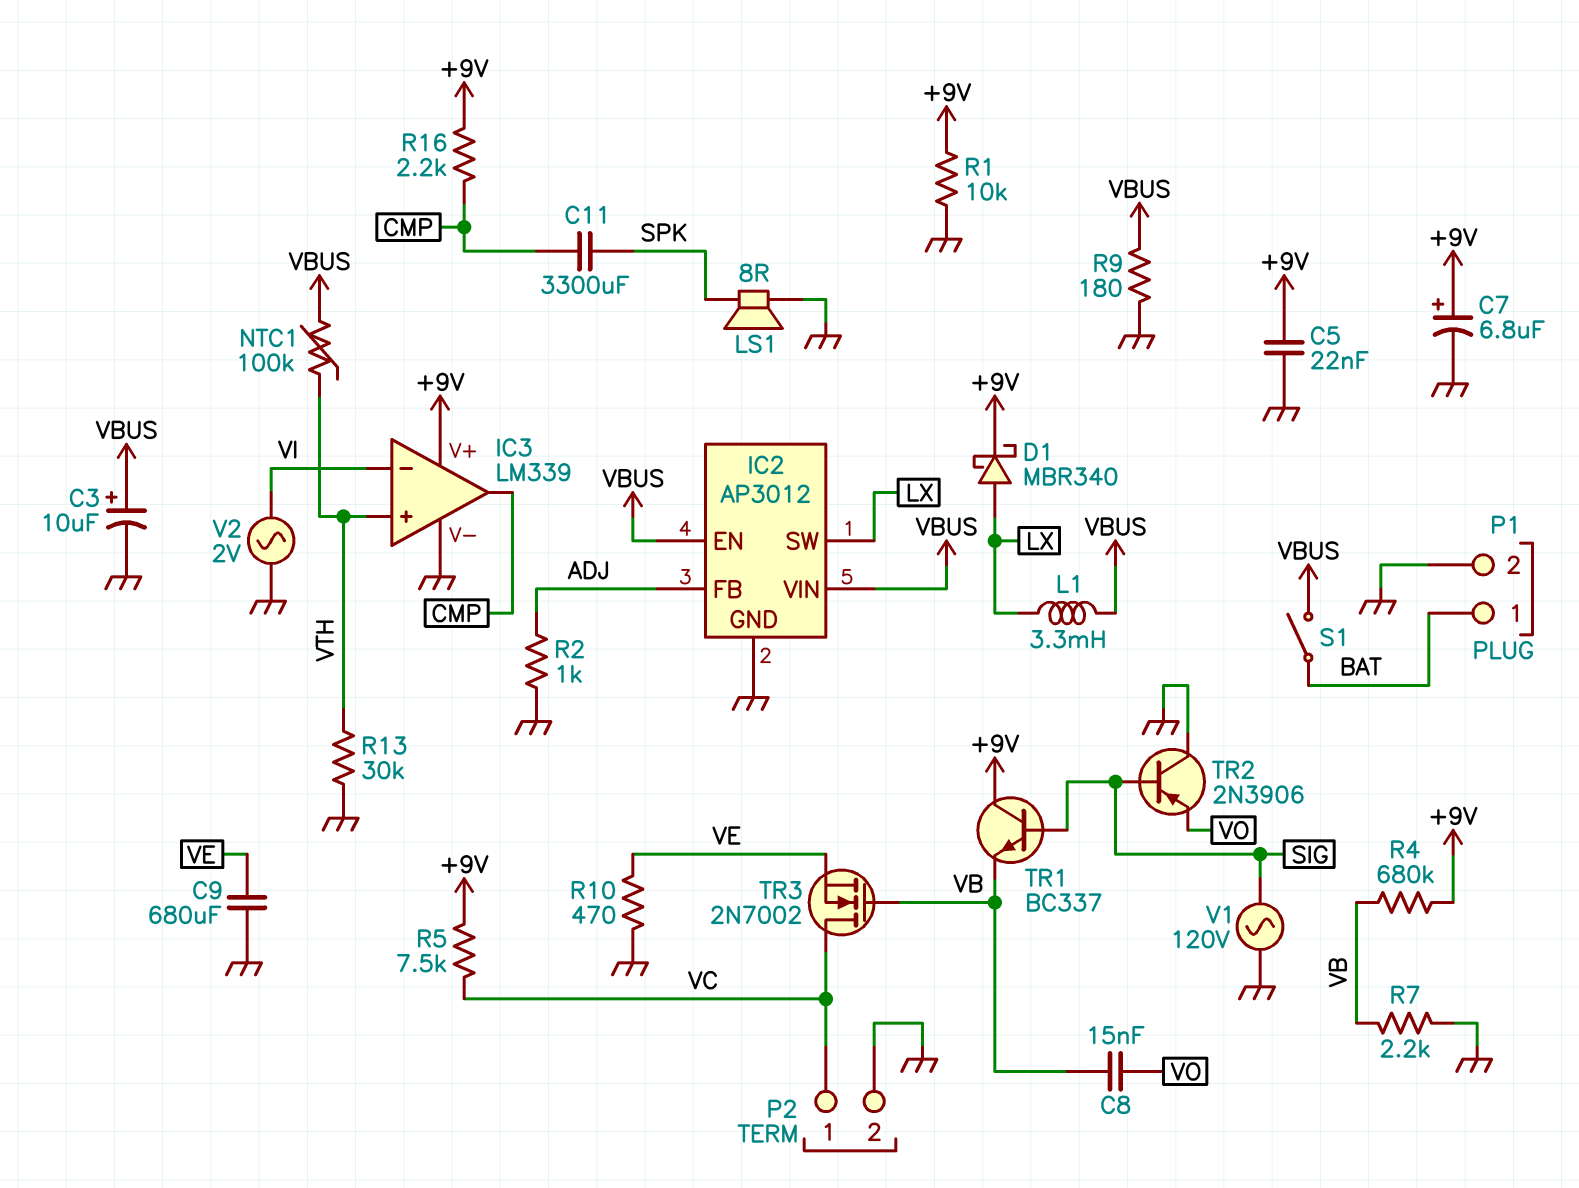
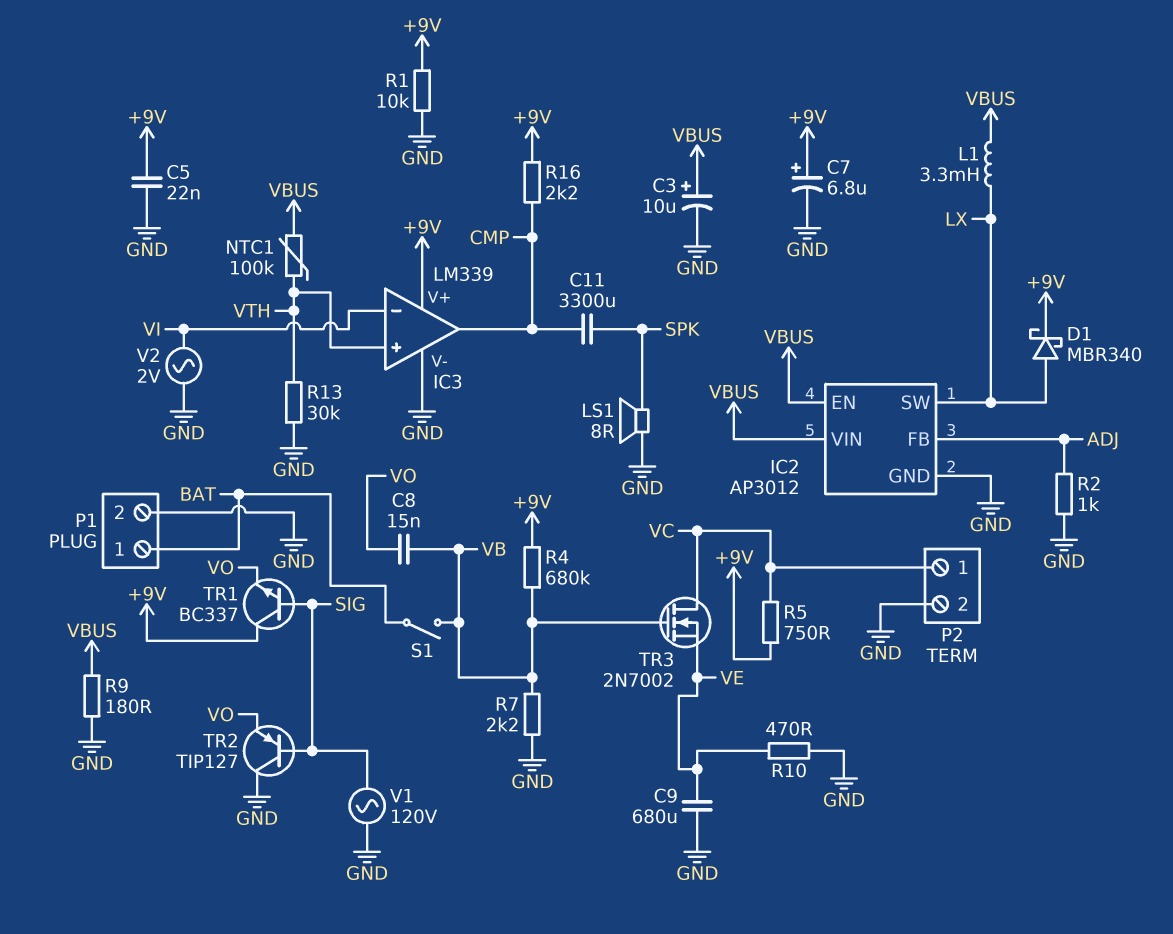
R5: 7.5k (+9V, VC) -> 750 (+9V, VC)
S1: switch (BAT, VBUS) -> switch (BAT, VB)
TR1: NPN BC337 (B SIG, C +9V, E VB) -> NPN BC337 (B SIG, C +9V, E VO)
TR2: PNP 2N3906 (B SIG, C GND, E VO) -> PNP TIP127 (B SIG, C GND, E VO)

